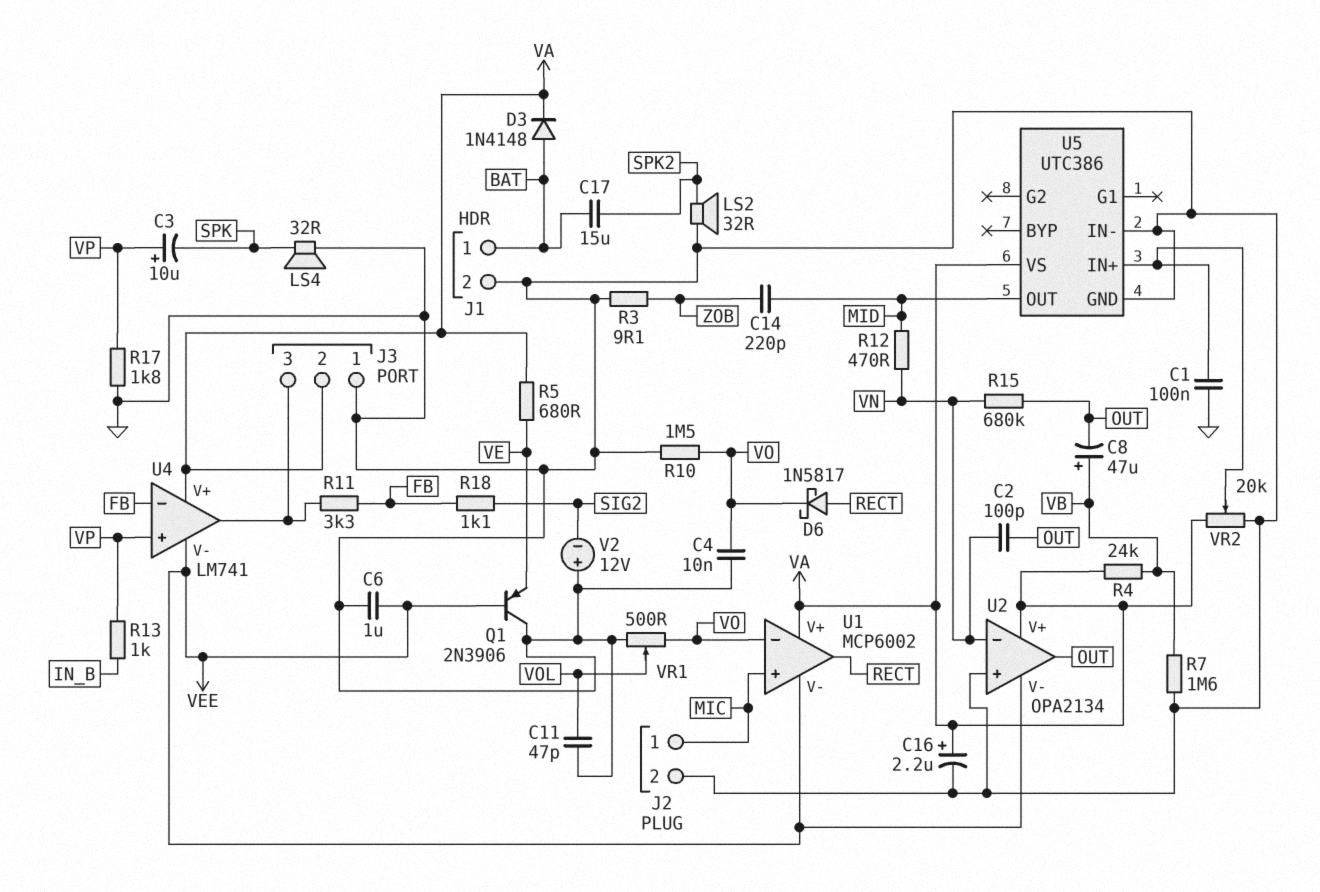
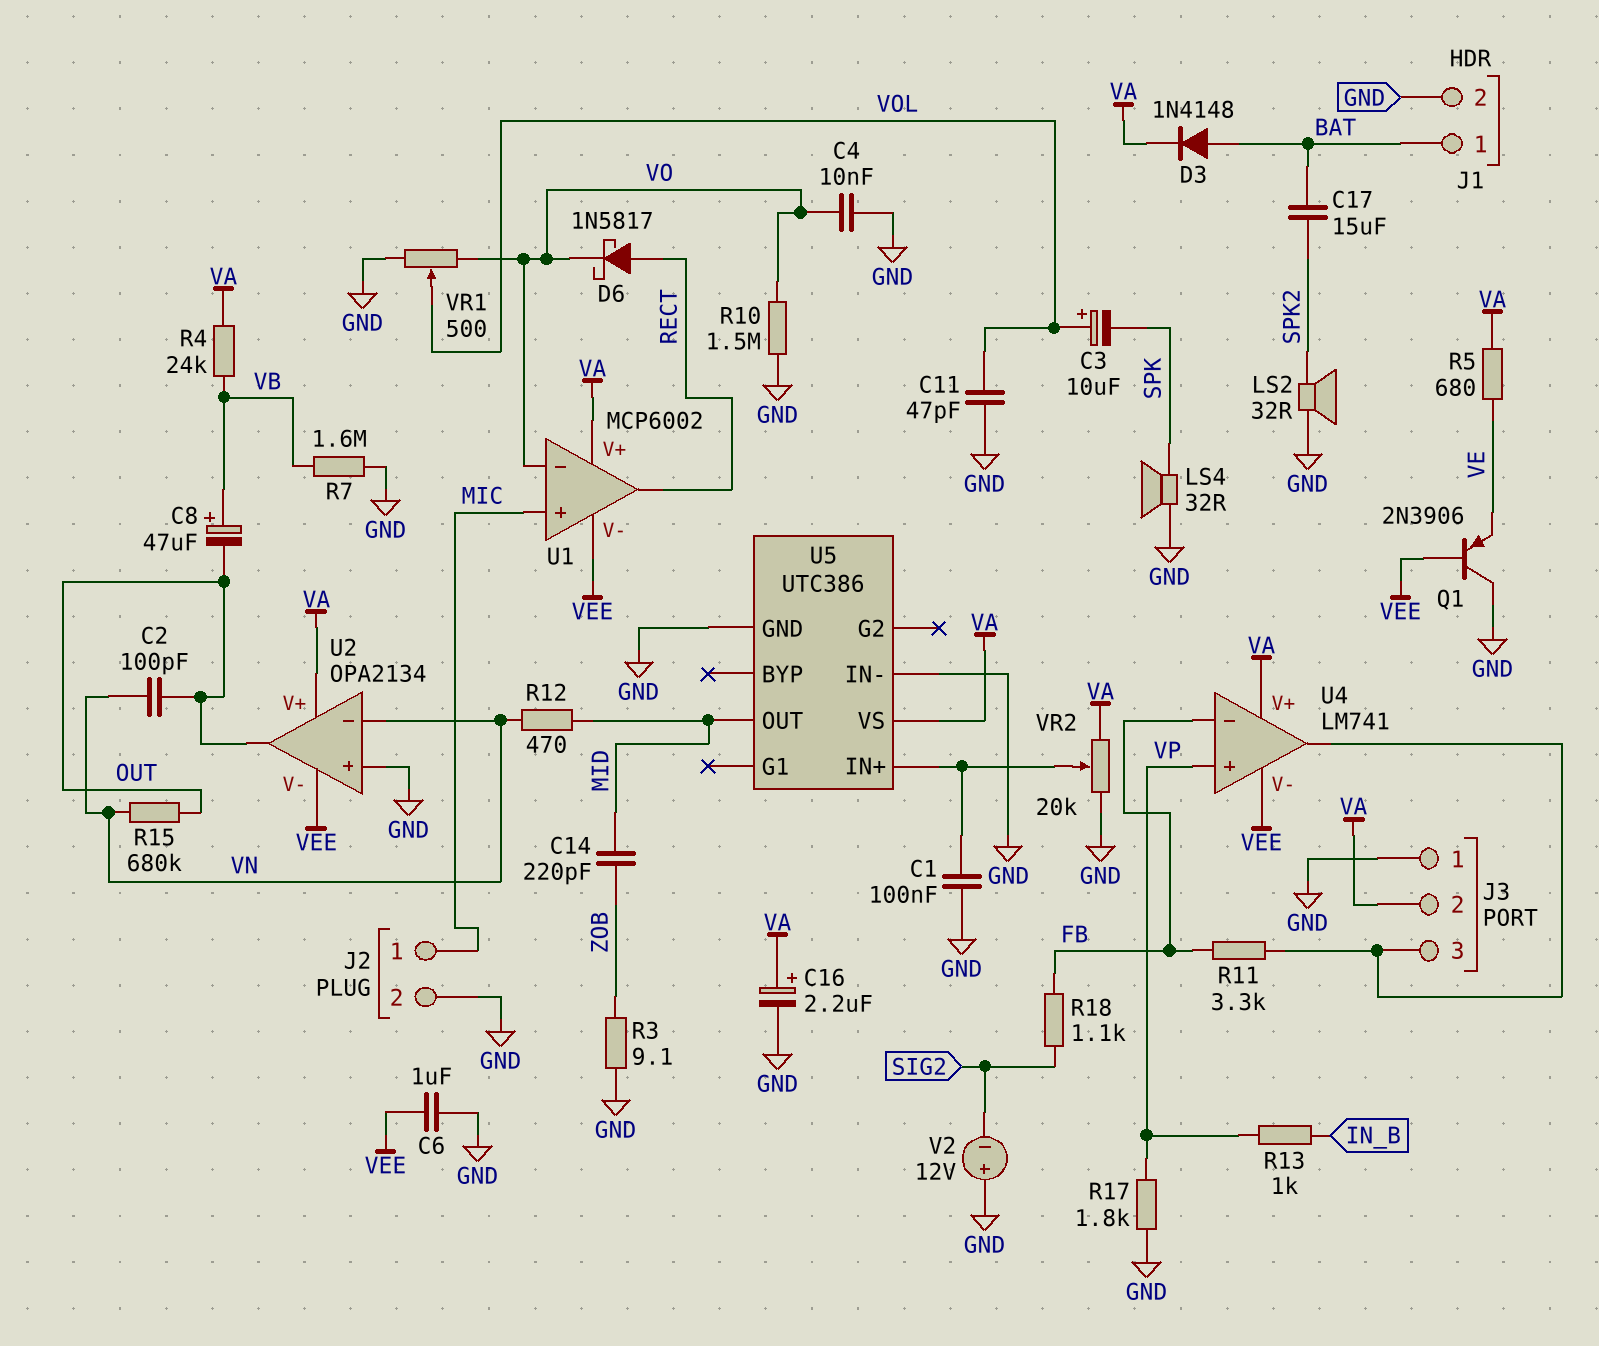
C3: 10uF (plus VP, minus SPK) -> 10uF (plus VOL, minus SPK)

